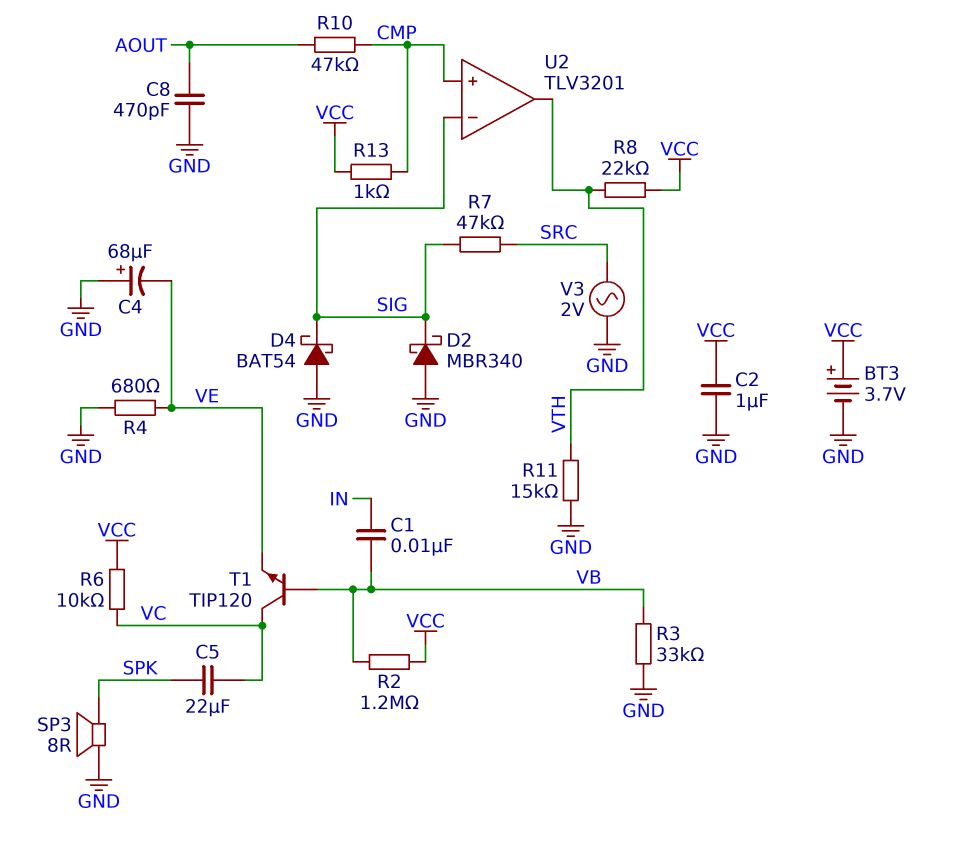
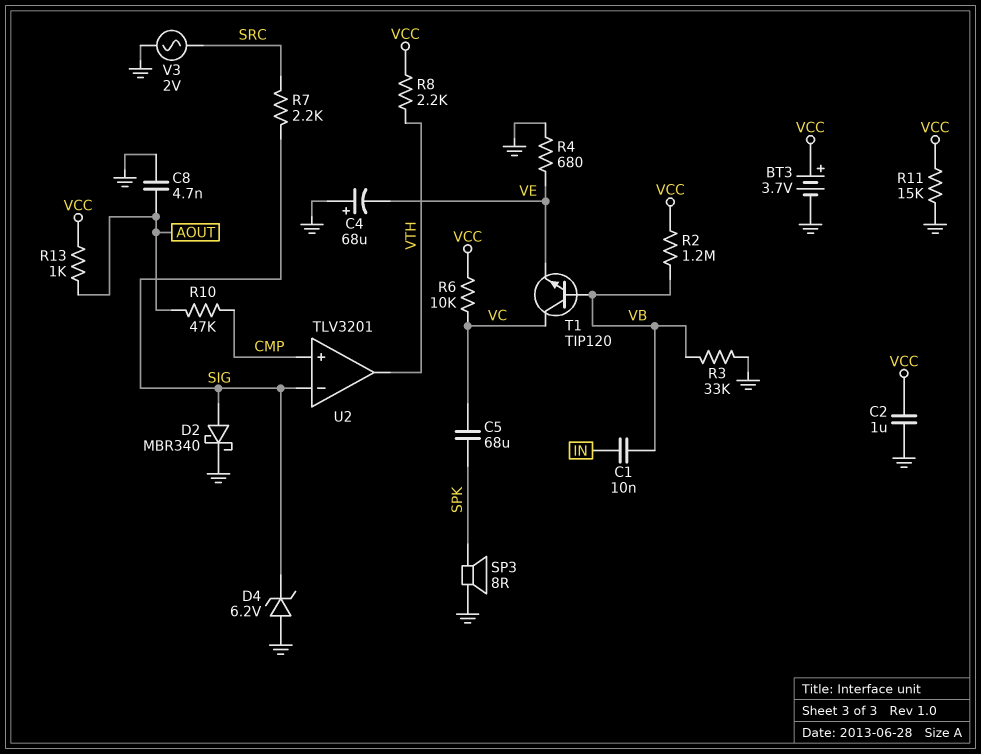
C5: 22uF (SPK, VC) -> 68uF (SPK, VC)
C8: 470pF (AOUT, GND) -> 4.7nF (AOUT, GND)
D2: schottky MBR340 (A GND, K SIG) -> schottky MBR340 (A SIG, K GND)
D4: schottky BAT54 (A GND, K SIG) -> zener 6.2V (A GND, K SIG)
R7: 47k (SIG, SRC) -> 2.2k (SIG, SRC)
R8: 22k (VCC, VTH) -> 2.2k (VCC, VTH)
R11: 15k (GND, VTH) -> 15k (GND, VCC)
R13: 1k (CMP, VCC) -> 1k (AOUT, VCC)

